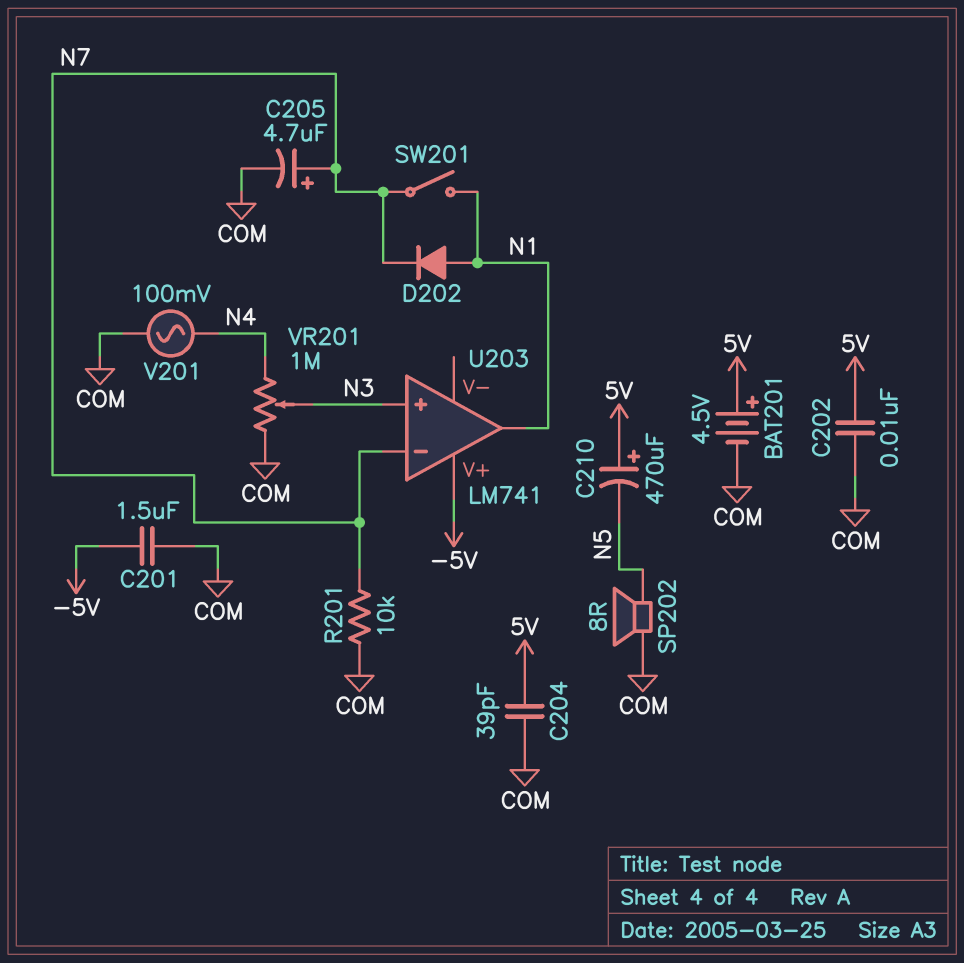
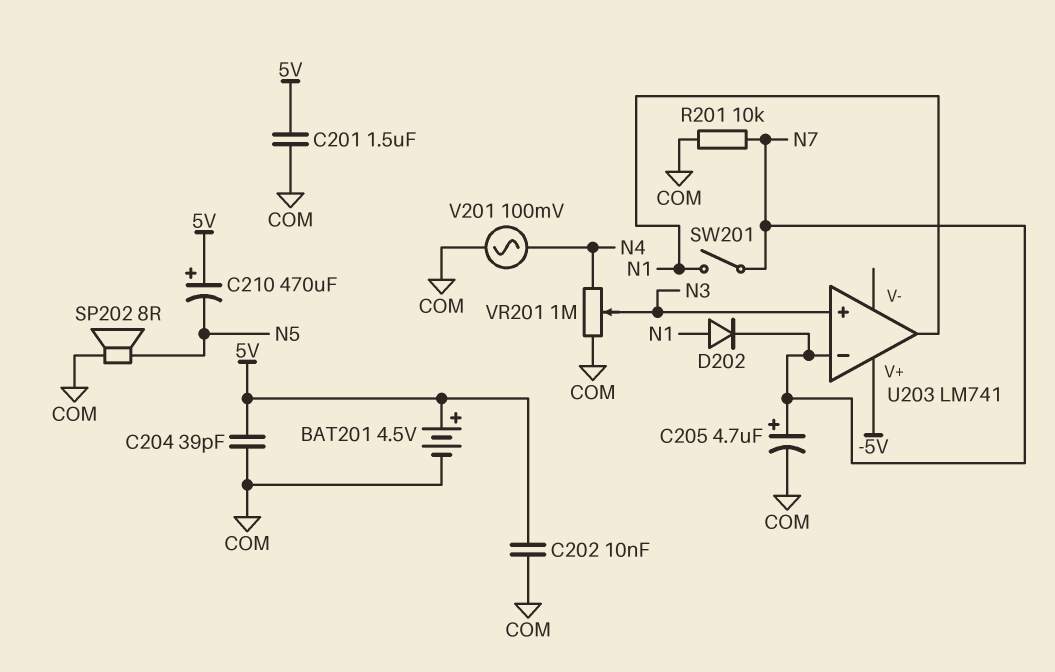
C201: 1.5uF (-5V, COM) -> 1.5uF (5V, COM)

